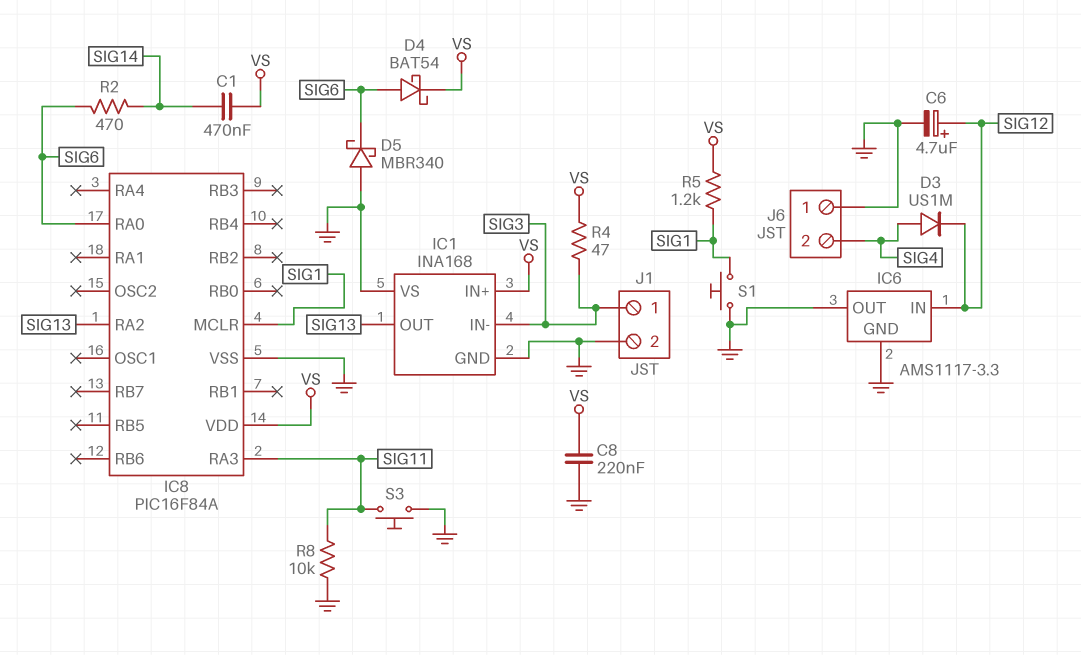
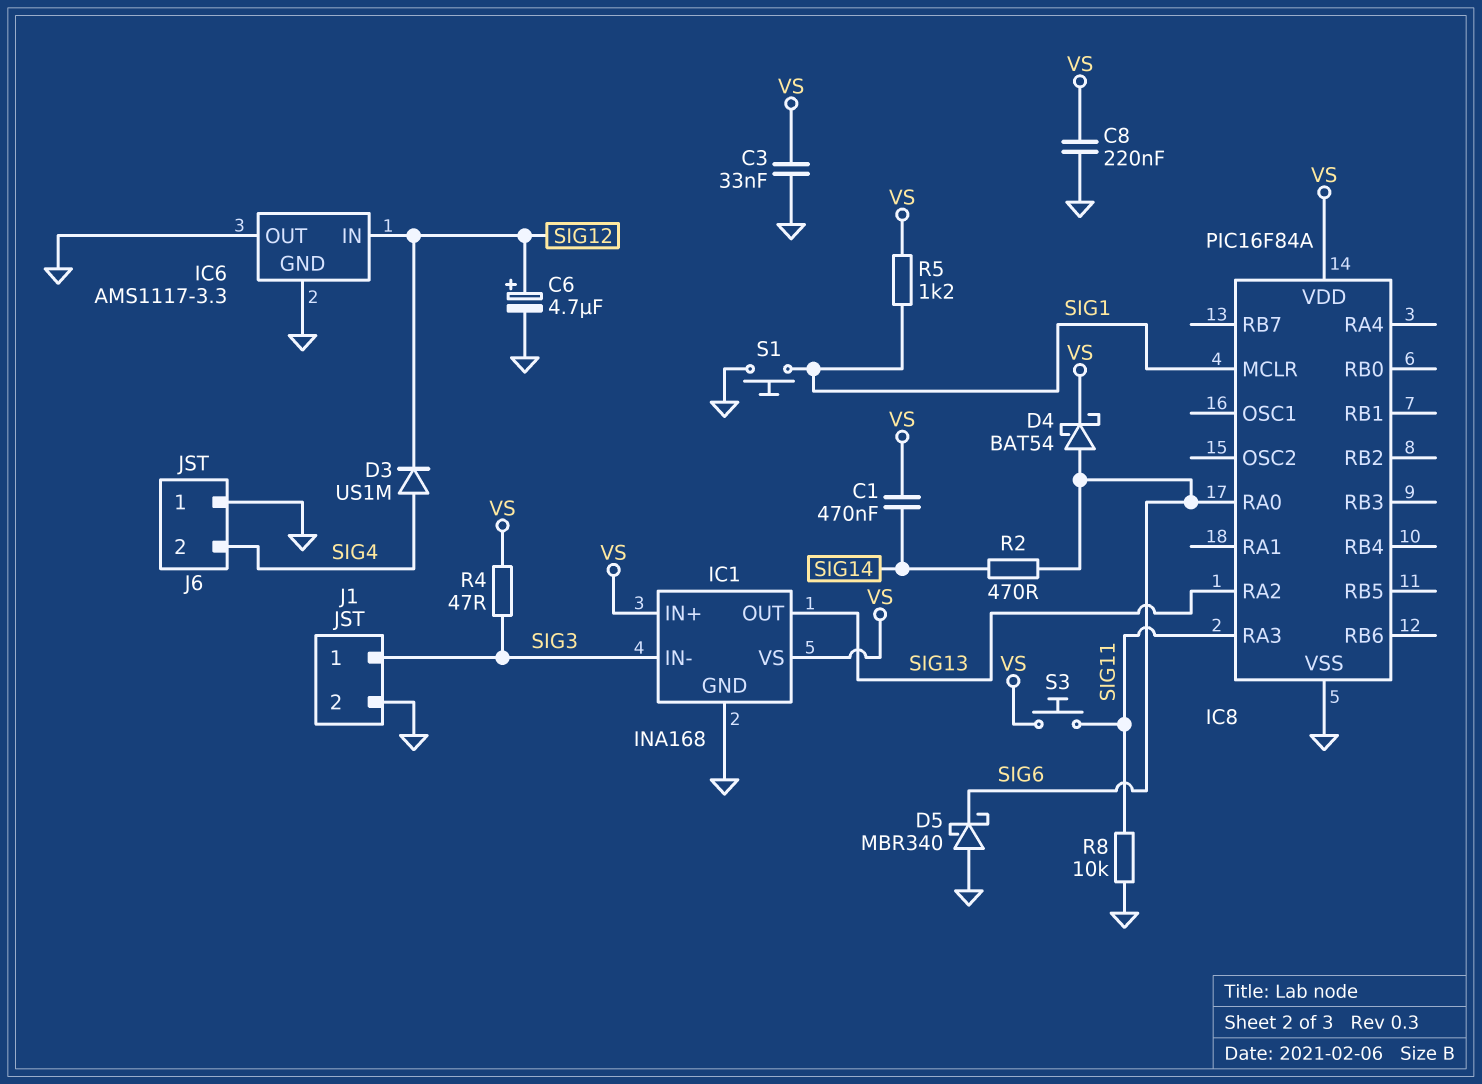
C3: none -> 33nF (GND, VS)
IC1 pin VS: GND -> VS
S3: button (GND, SIG11) -> button (SIG11, VS)

